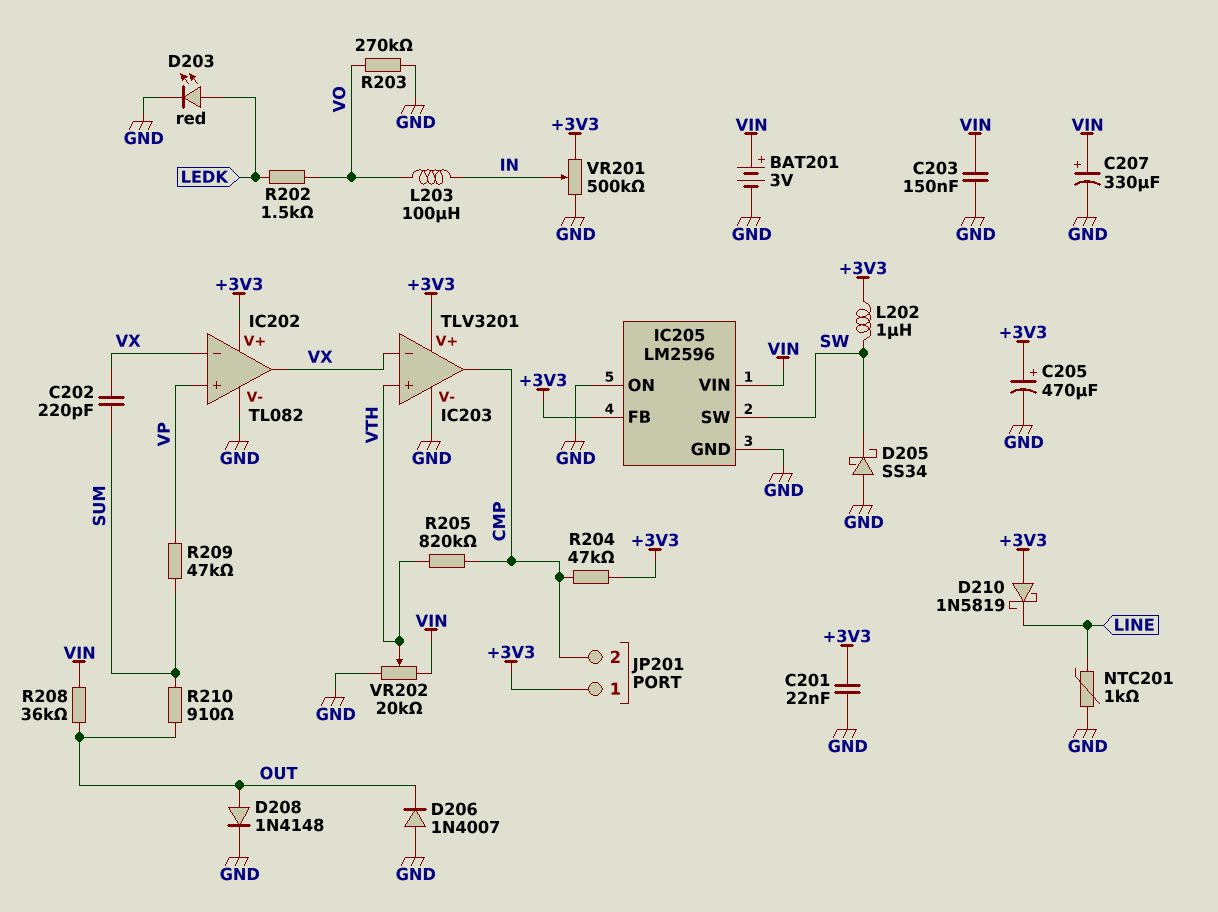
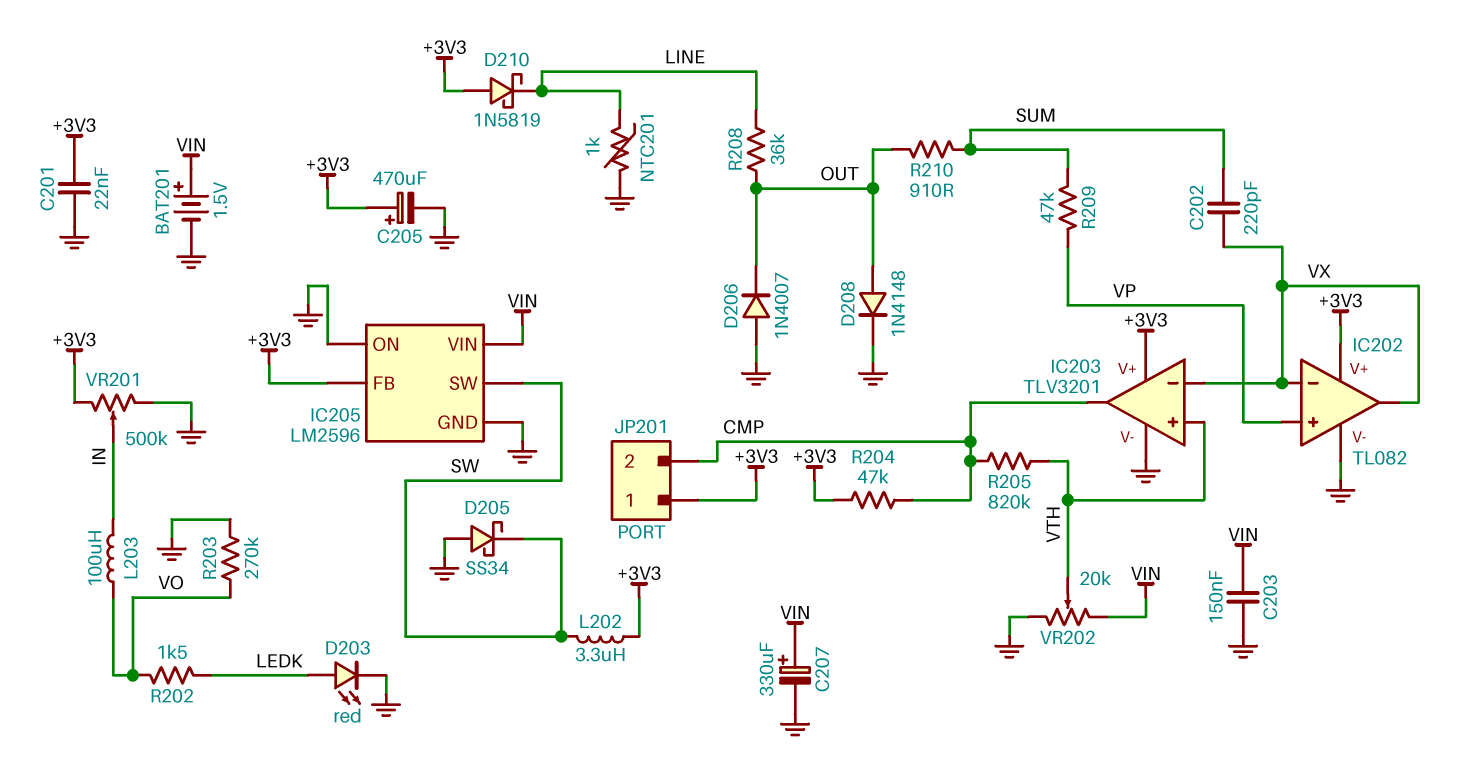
BAT201: 3V (plus VIN, minus GND) -> 1.5V (plus VIN, minus GND)
L202: 1uH (+3V3, SW) -> 3.3uH (+3V3, SW)
R208: 36k (OUT, VIN) -> 36k (LINE, OUT)

